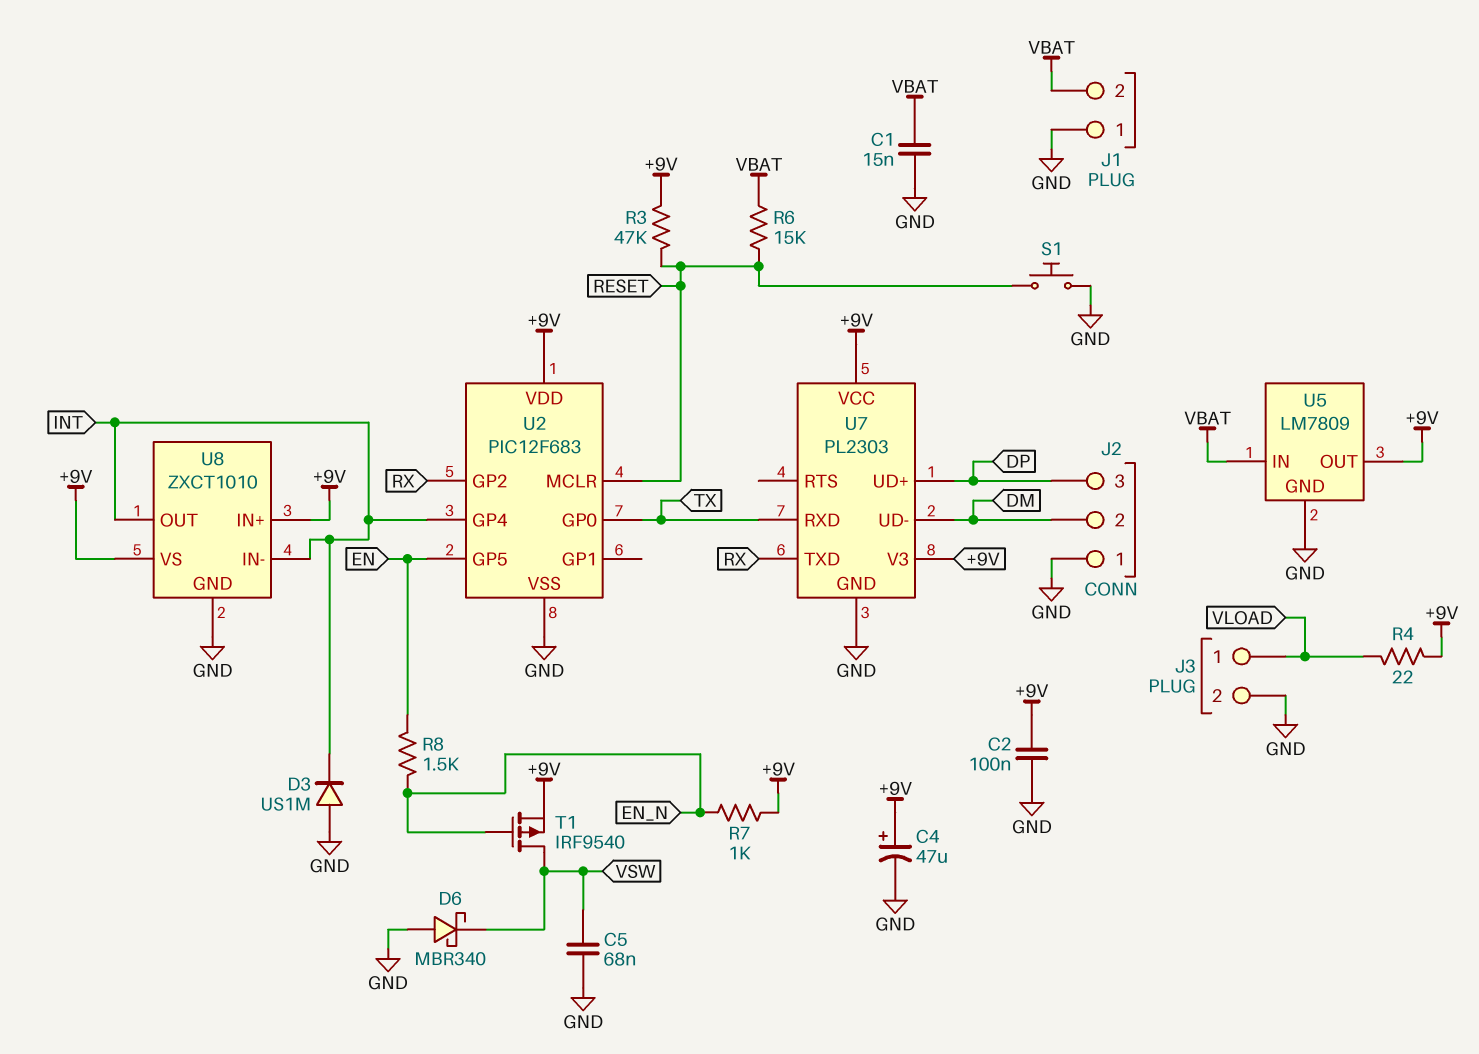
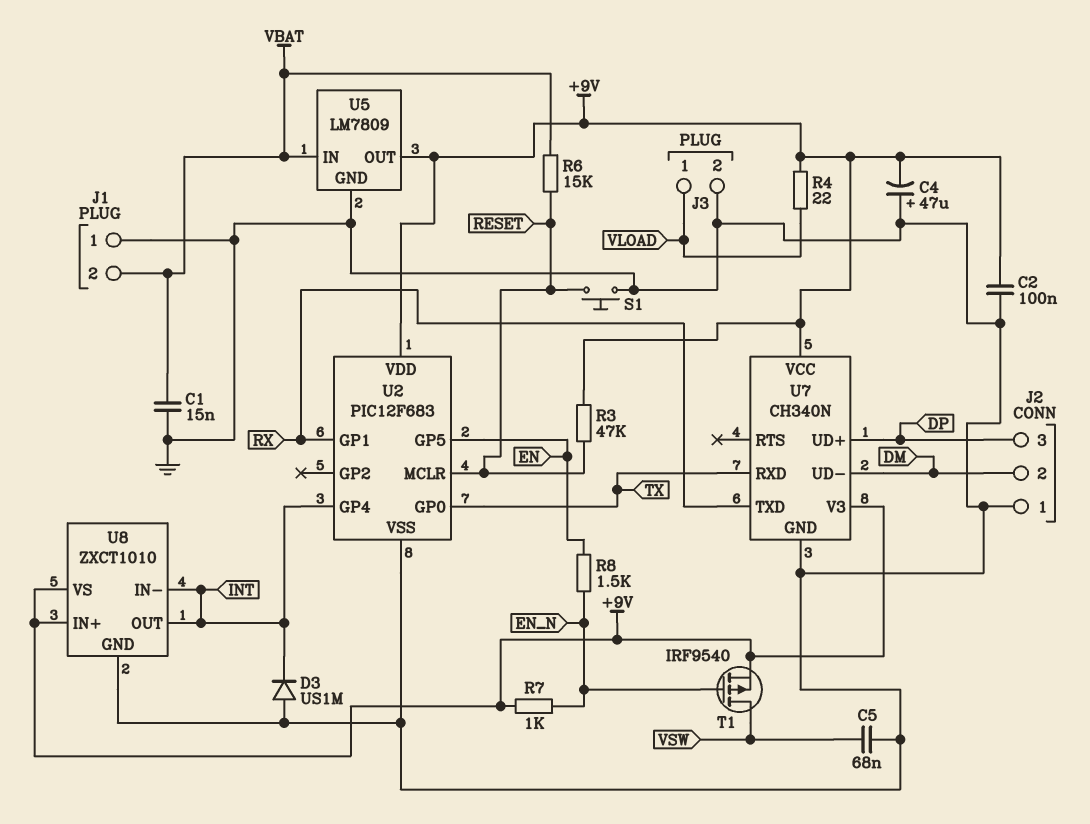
C4: 47uF (plus +9V, minus GND) -> 47uF (plus GND, minus +9V)
D6: schottky MBR340 (A GND, K VSW) -> none
U2 pin GP1: none -> RX
U2 pin GP2: RX -> none
U7: PL2303 -> CH340N

